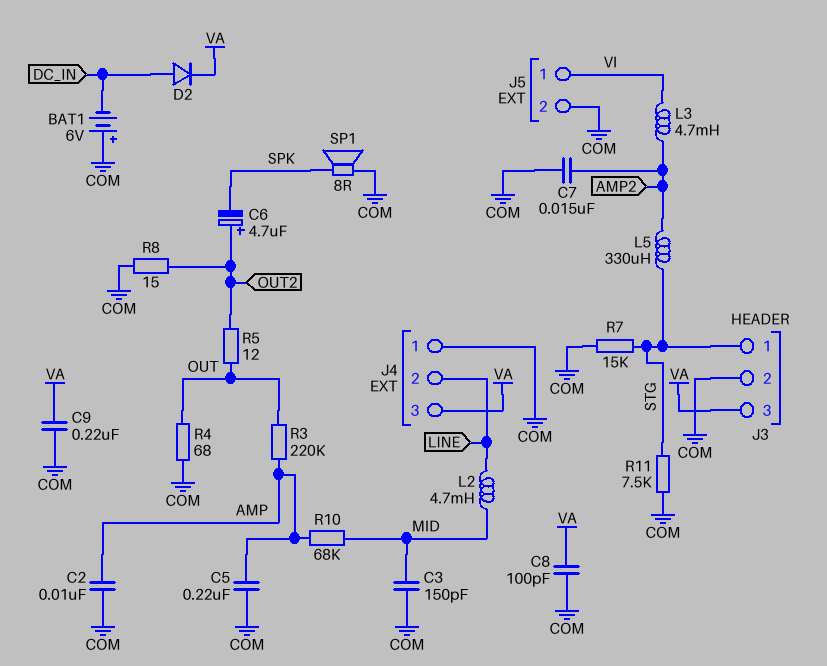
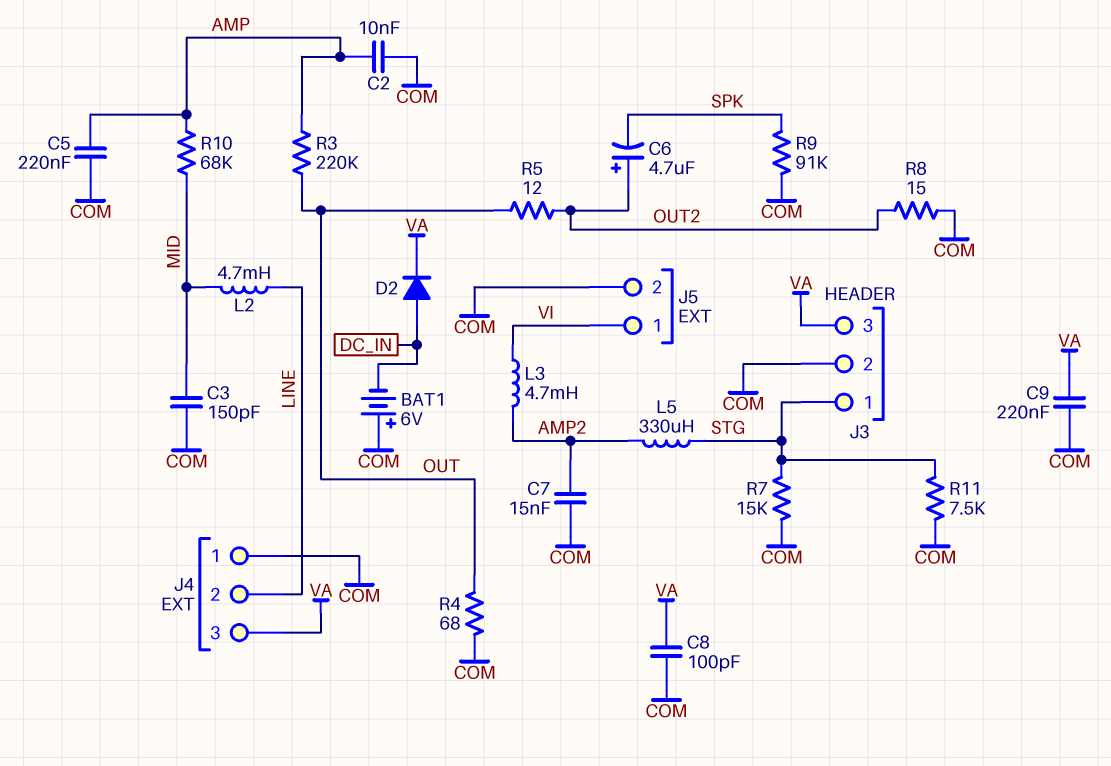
R9: none -> 91k (COM, SPK)
SP1: speaker 8R (COM, SPK) -> none

